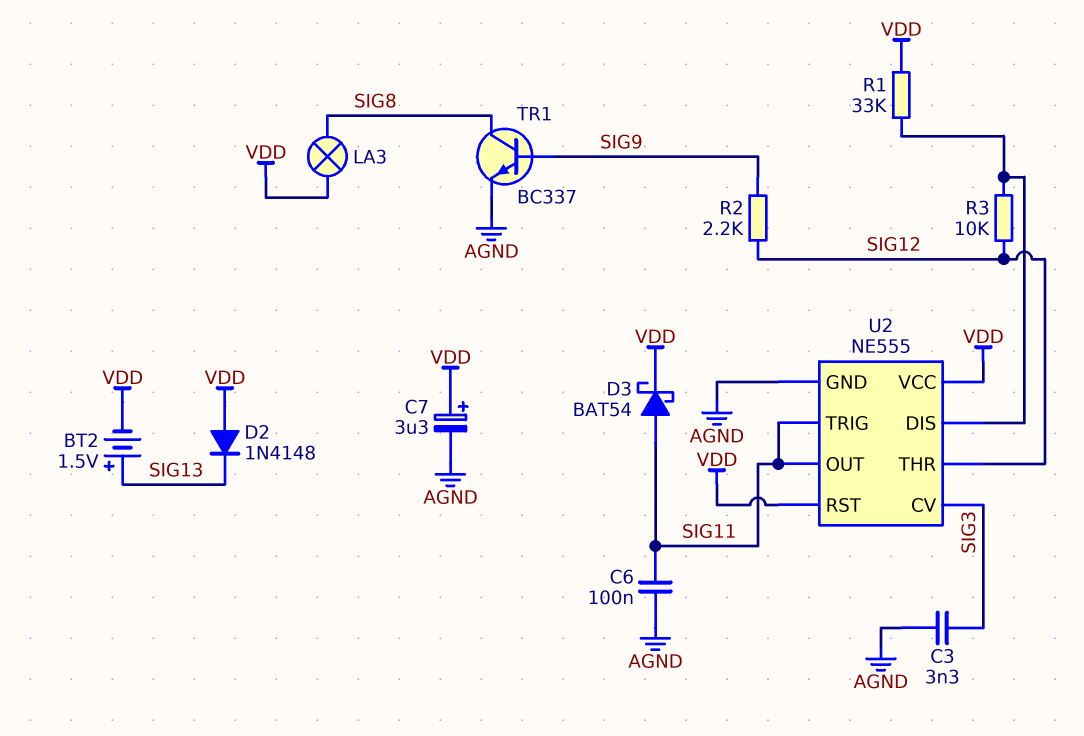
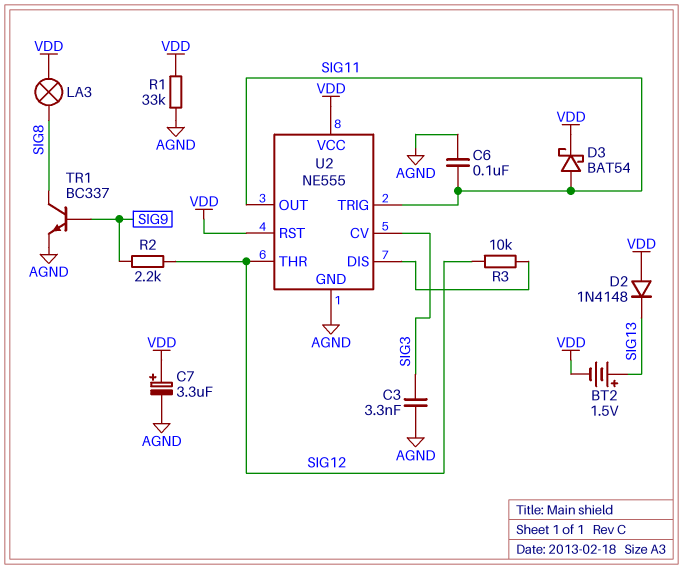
R1: 33k (U2/DIS, VDD) -> 33k (AGND, VDD)

